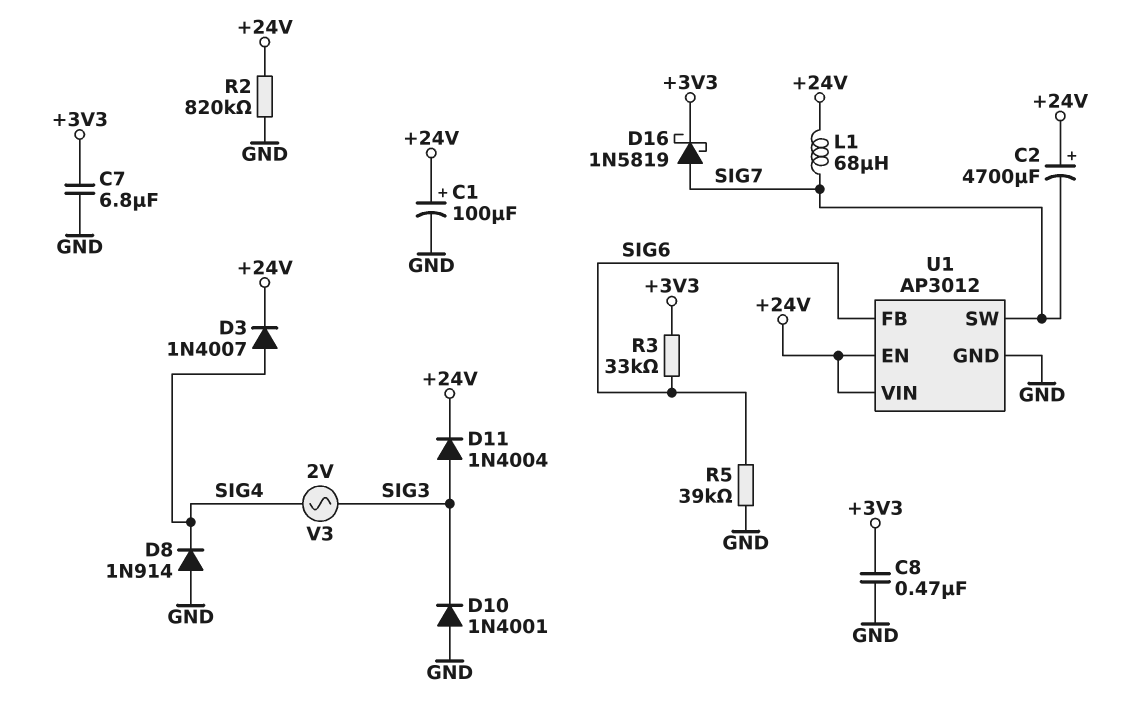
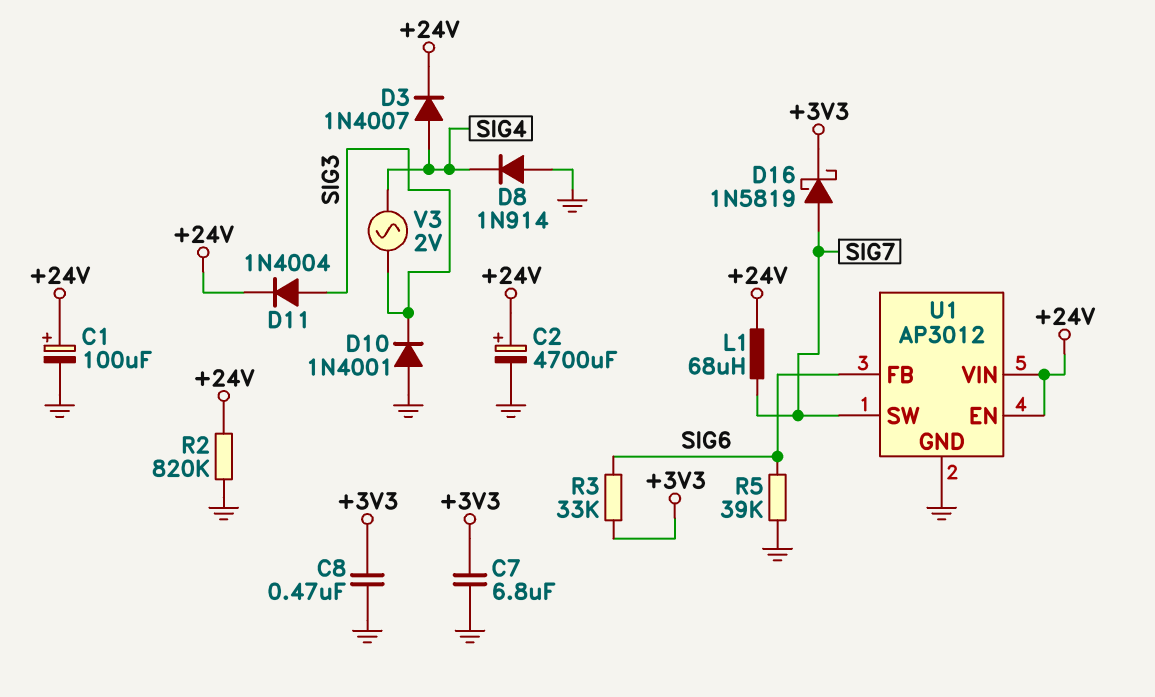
C2: 4700uF (plus +24V, minus SIG7) -> 4700uF (plus +24V, minus GND)

